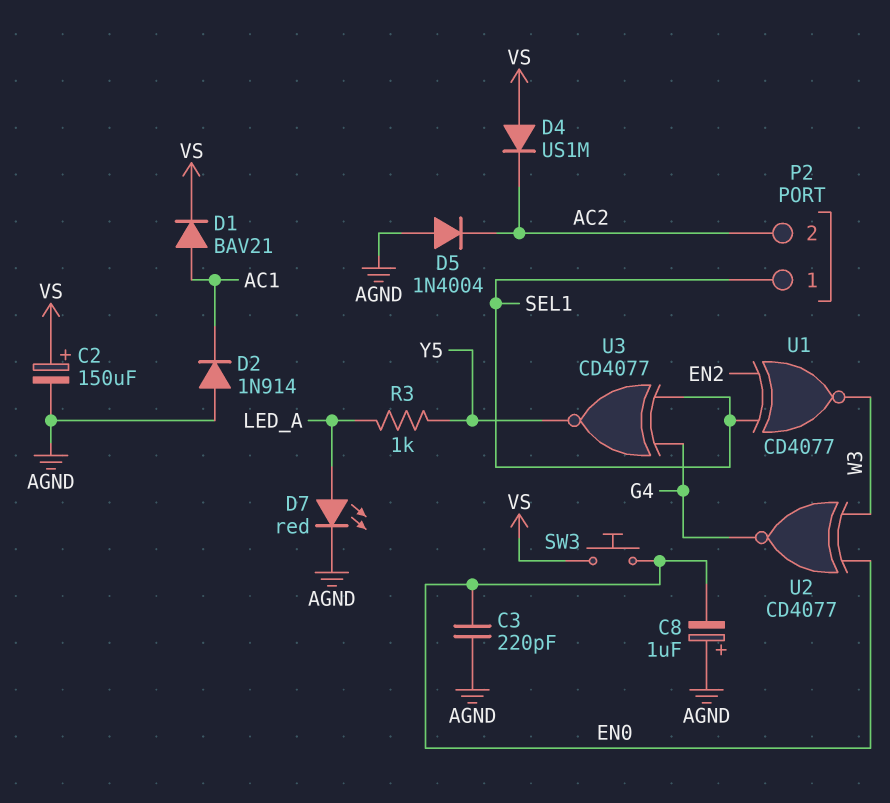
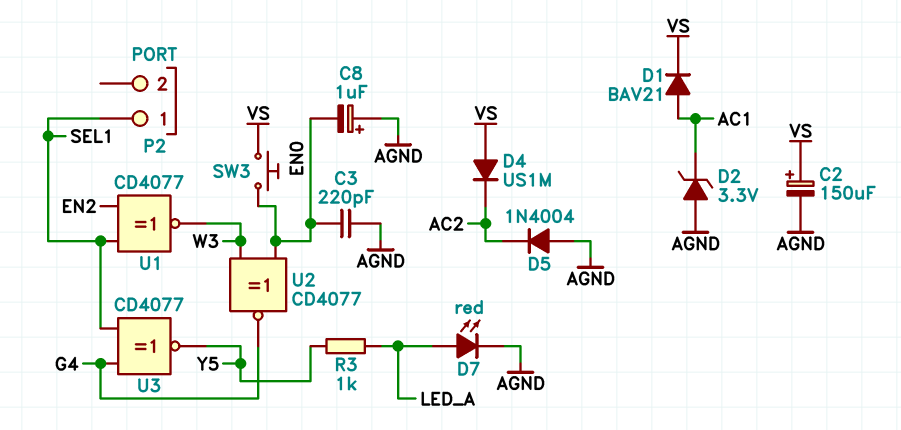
D2: diode 1N914 (A AGND, K AC1) -> zener 3.3V (A AGND, K AC1)
P2 pin 2: AC2 -> none

